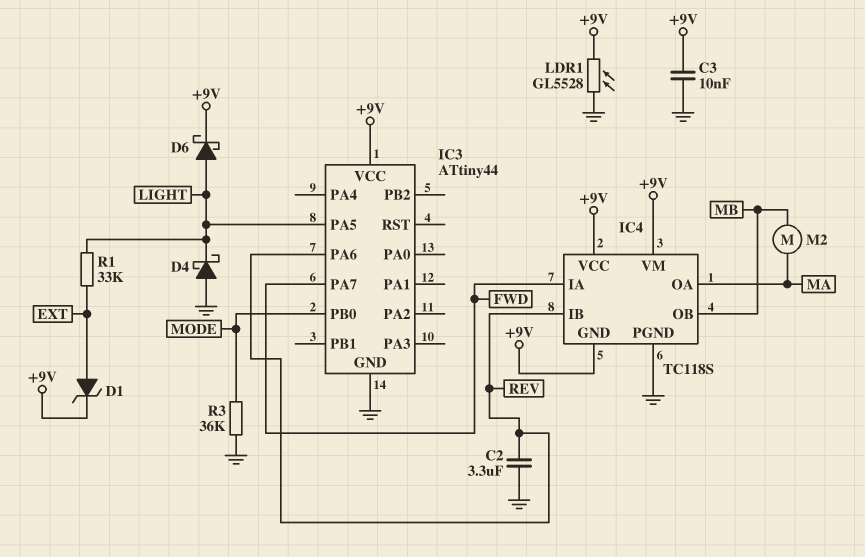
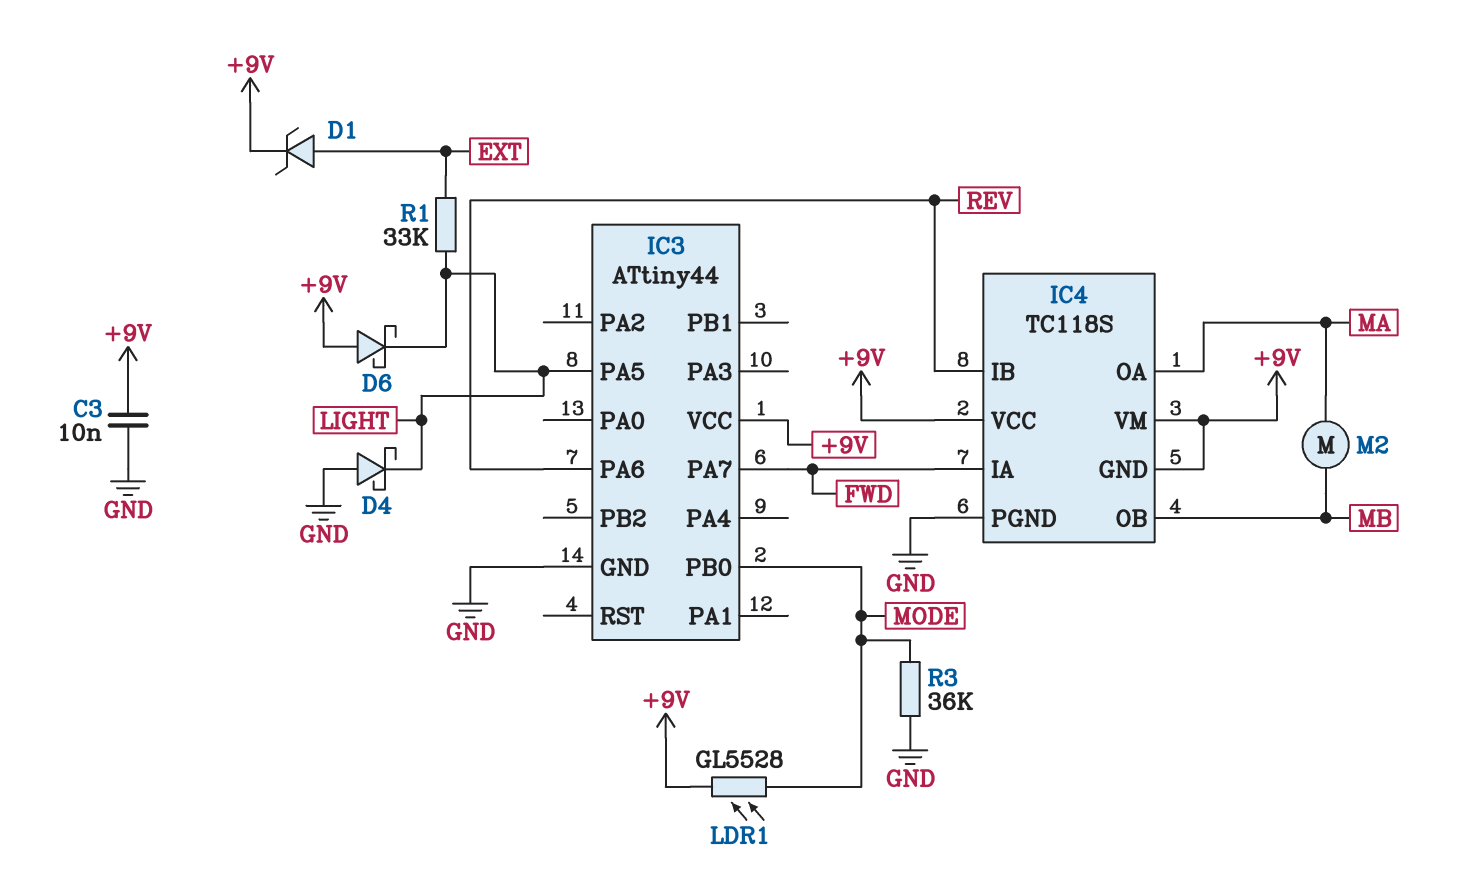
C2: 3.3uF (GND, REV) -> none
D6: schottky (A LIGHT, K +9V) -> schottky (A +9V, K LIGHT)
LDR1: GL5528 (+9V, GND) -> GL5528 (+9V, MODE)

